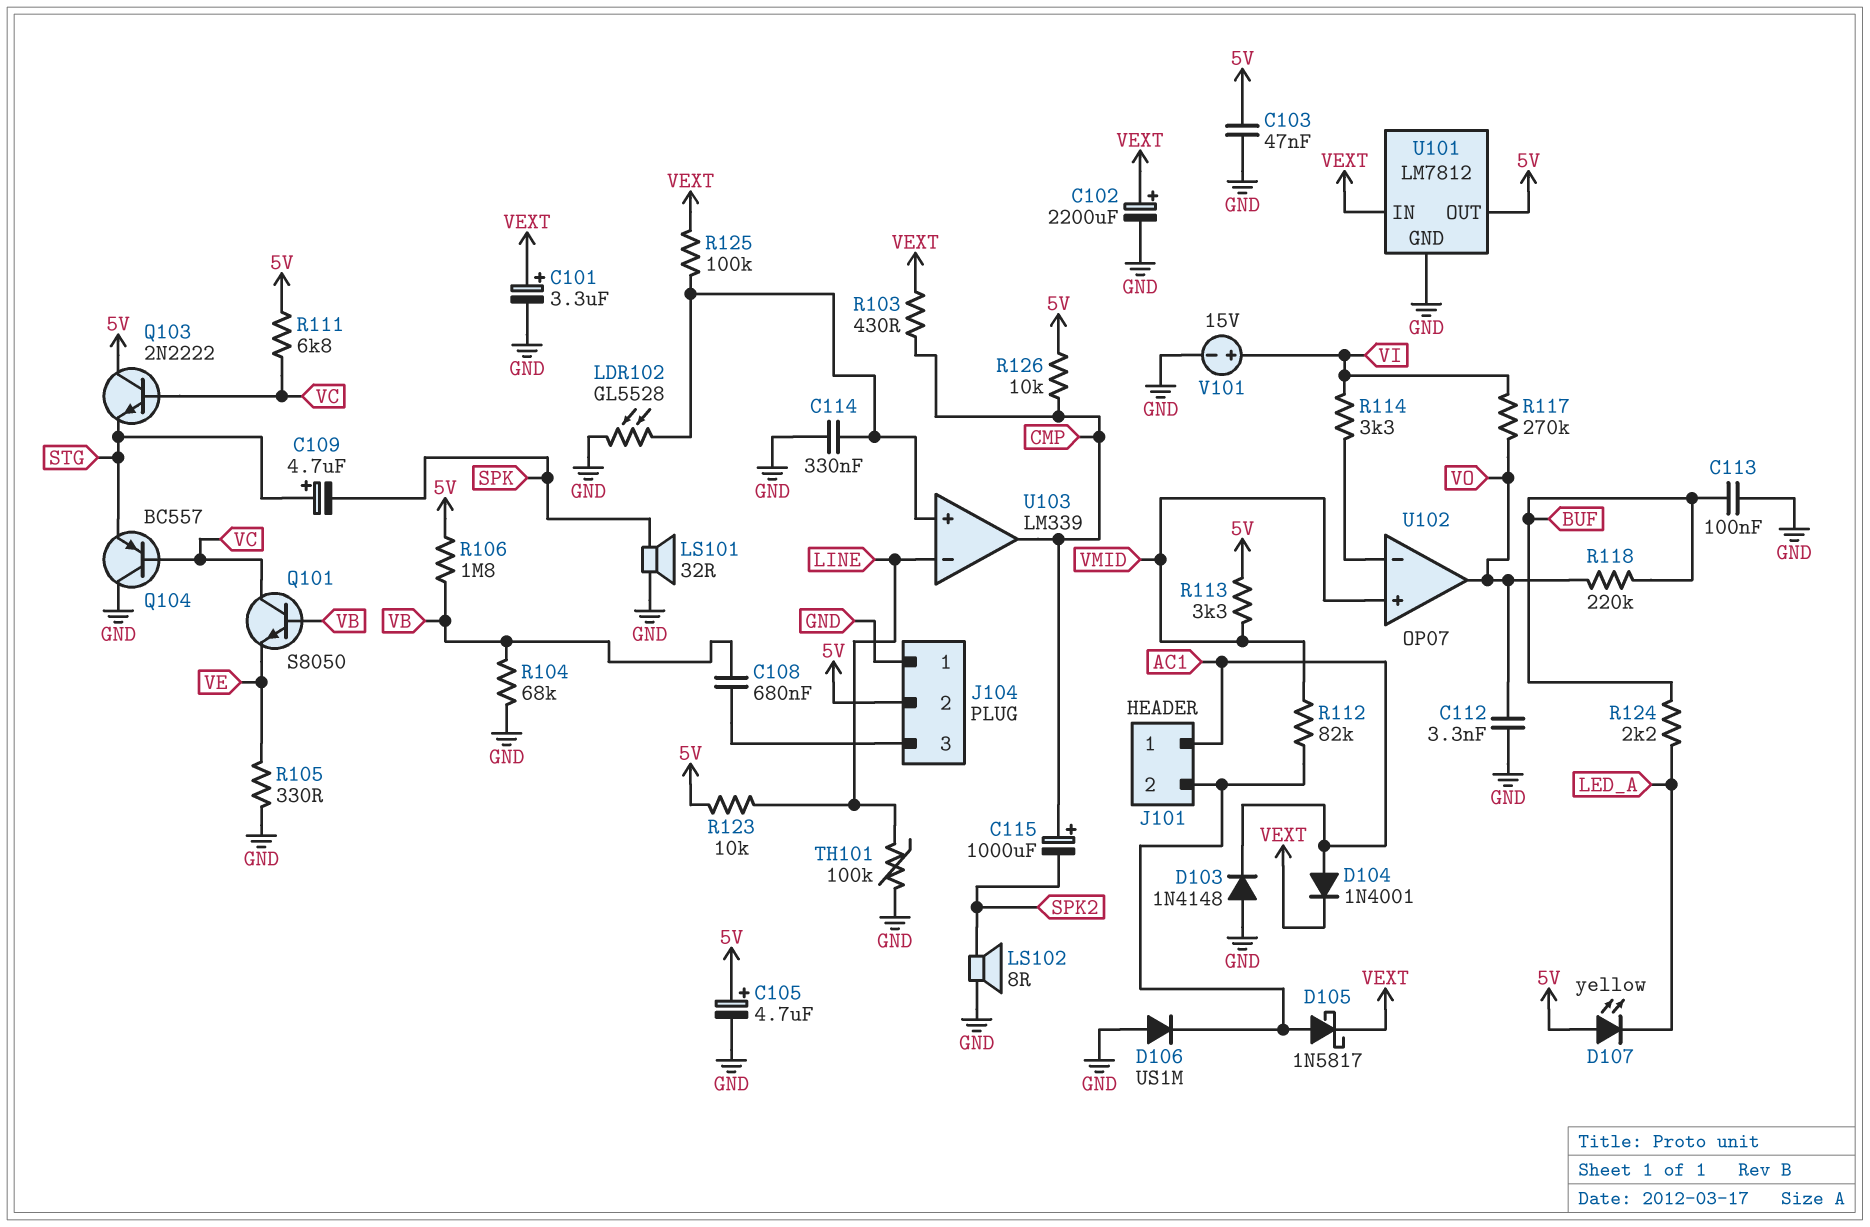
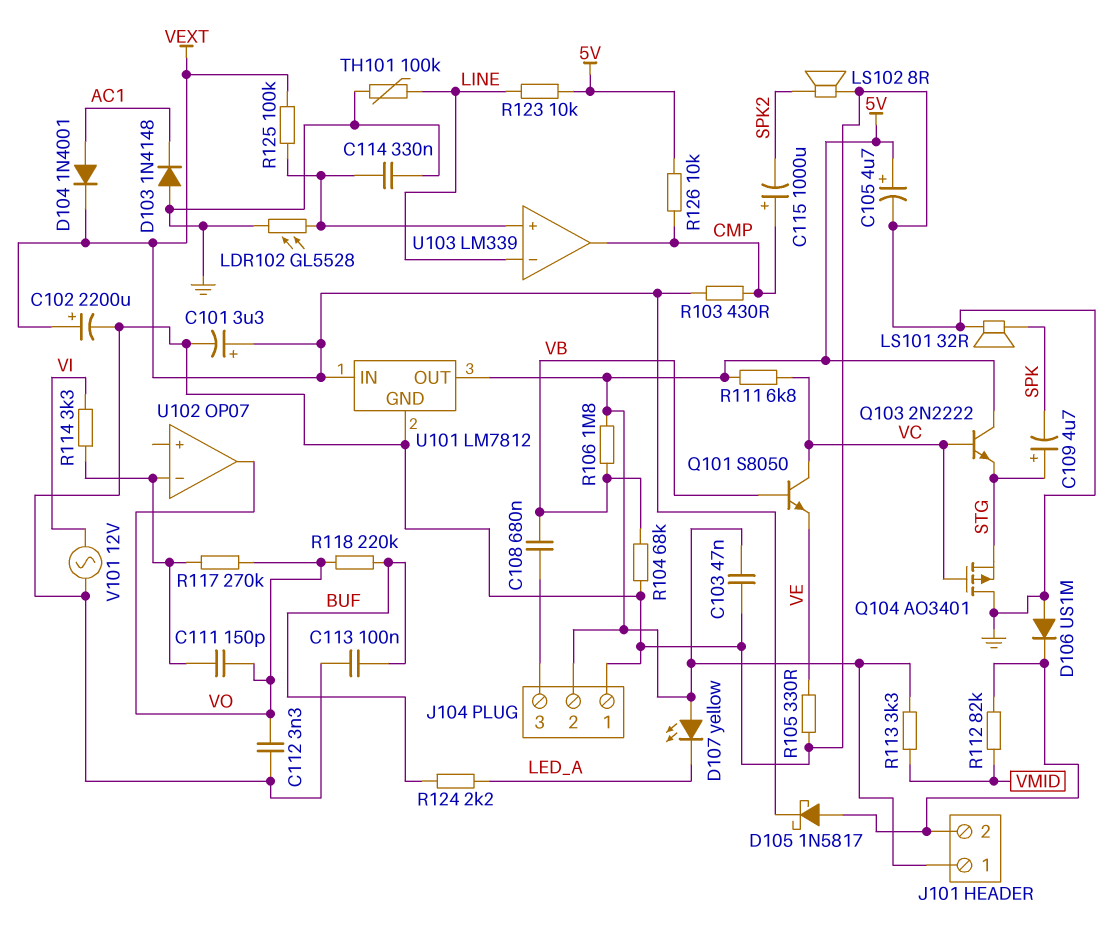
C111: none -> 150pF (U102/in-, VO)
J101 pin 1: AC1 -> 5V
Q104: PNP BC557 (B VC, C GND, E STG) -> PMOS AO3401 (G VC, D GND, S STG)
R117: 270k (VI, VO) -> 270k (U102/in-, VO)
U102 pin in+: VMID -> none
V101: 15V (plus VI, minus GND) -> AC 12V (GND, VI)

